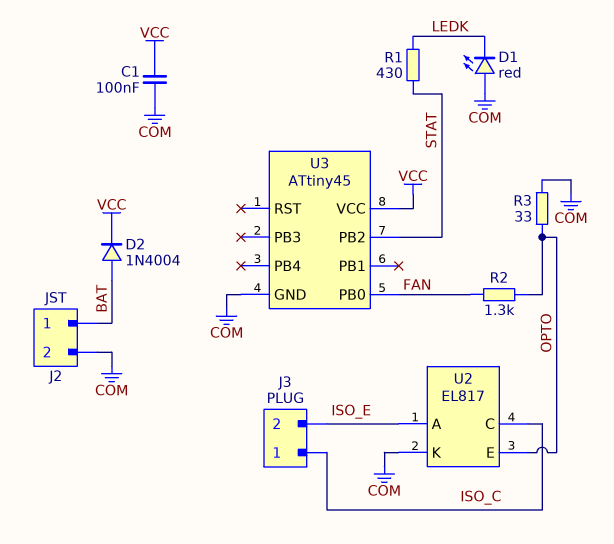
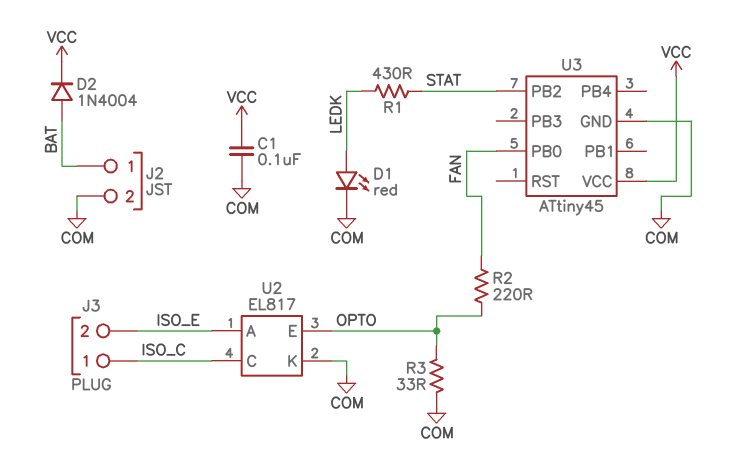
D1: LED red (A COM, K LEDK) -> LED red (A LEDK, K COM)
R2: 1.3k (FAN, OPTO) -> 220 (FAN, OPTO)

